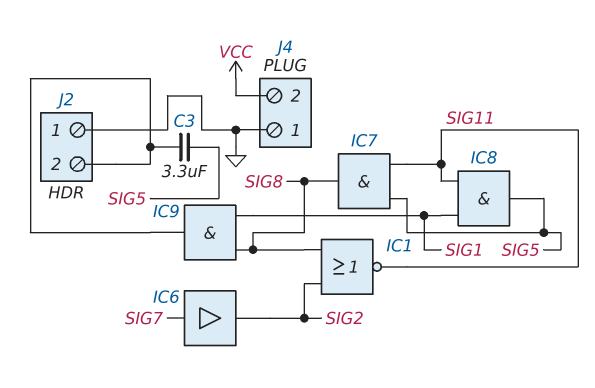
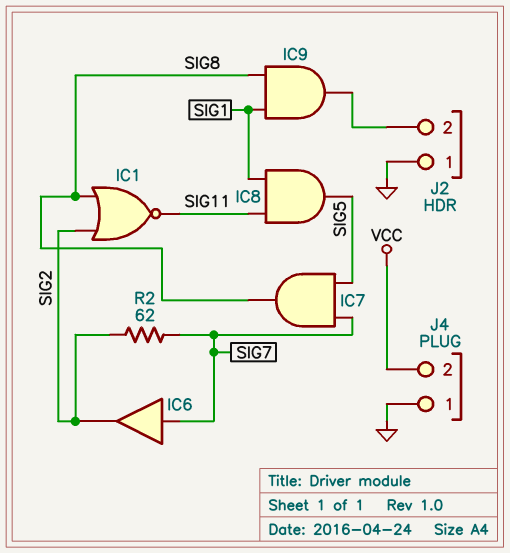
C3: 3.3uF (J2/2, SIG5) -> none
IC7: AND (in SIG5, in SIG11, out SIG8) -> AND (in SIG5, in SIG7, out SIG8)
R2: none -> 62 (SIG2, SIG7)

